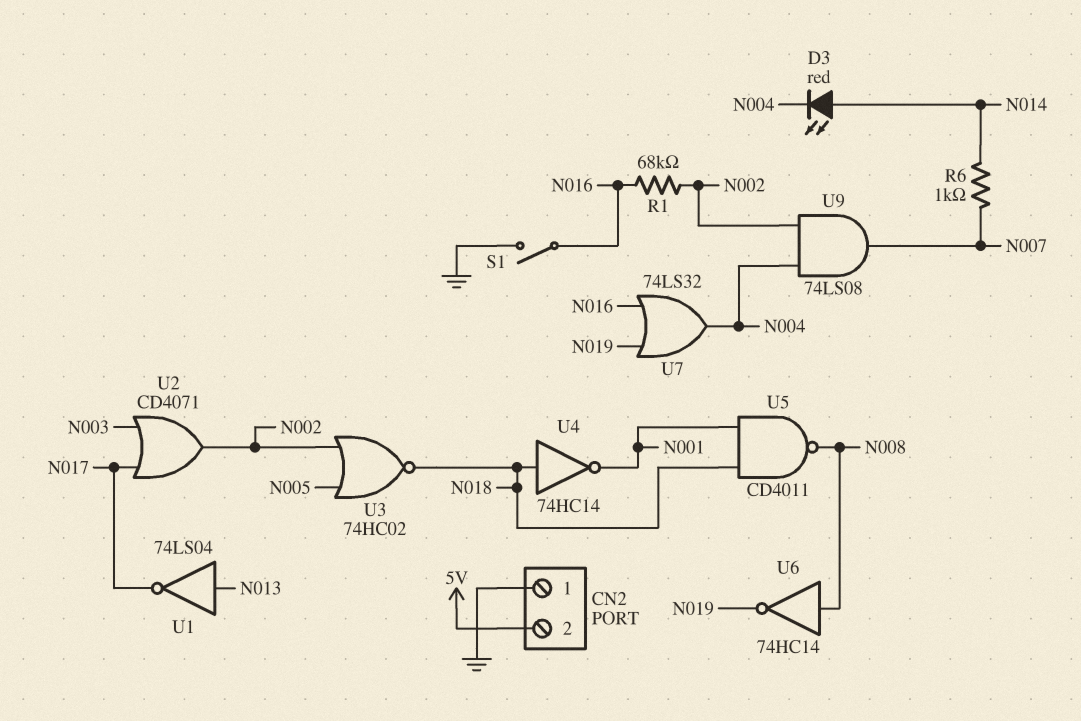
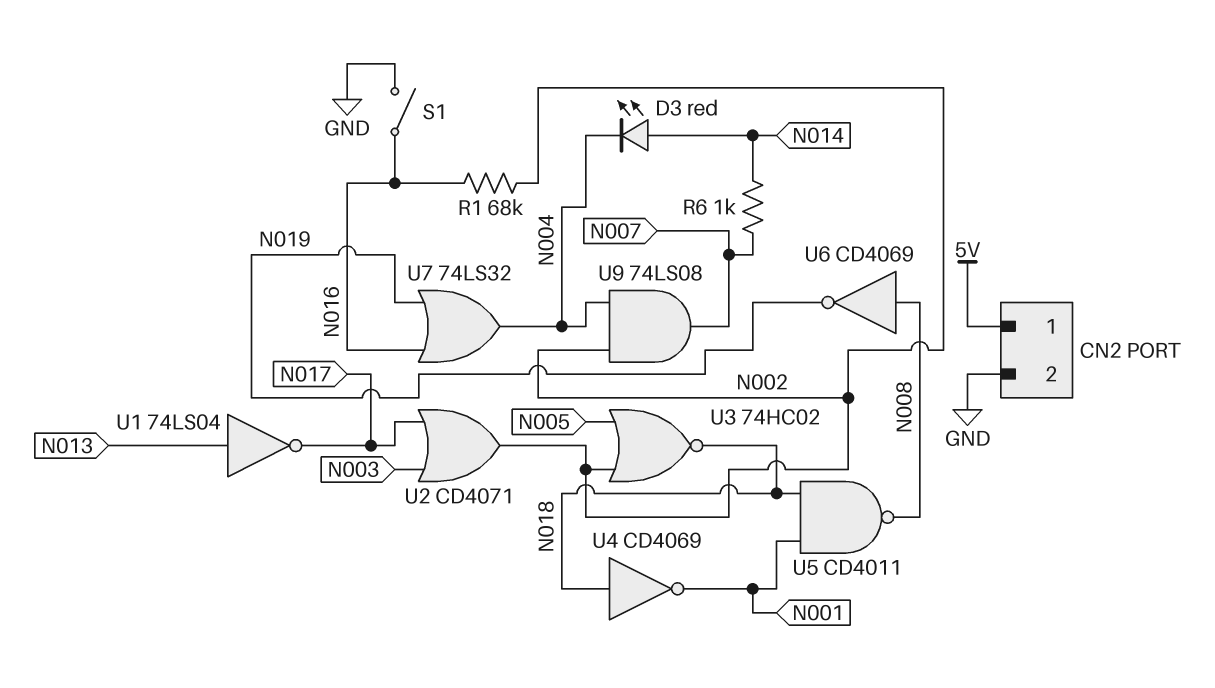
CN2 pin 1: GND -> 5V
CN2 pin 2: 5V -> GND
U4: NOT 74HC14 (in N018, out N001) -> NOT CD4069 (in N018, out N001)
U6: NOT 74HC14 (in N008, out N019) -> NOT CD4069 (in N008, out N019)

